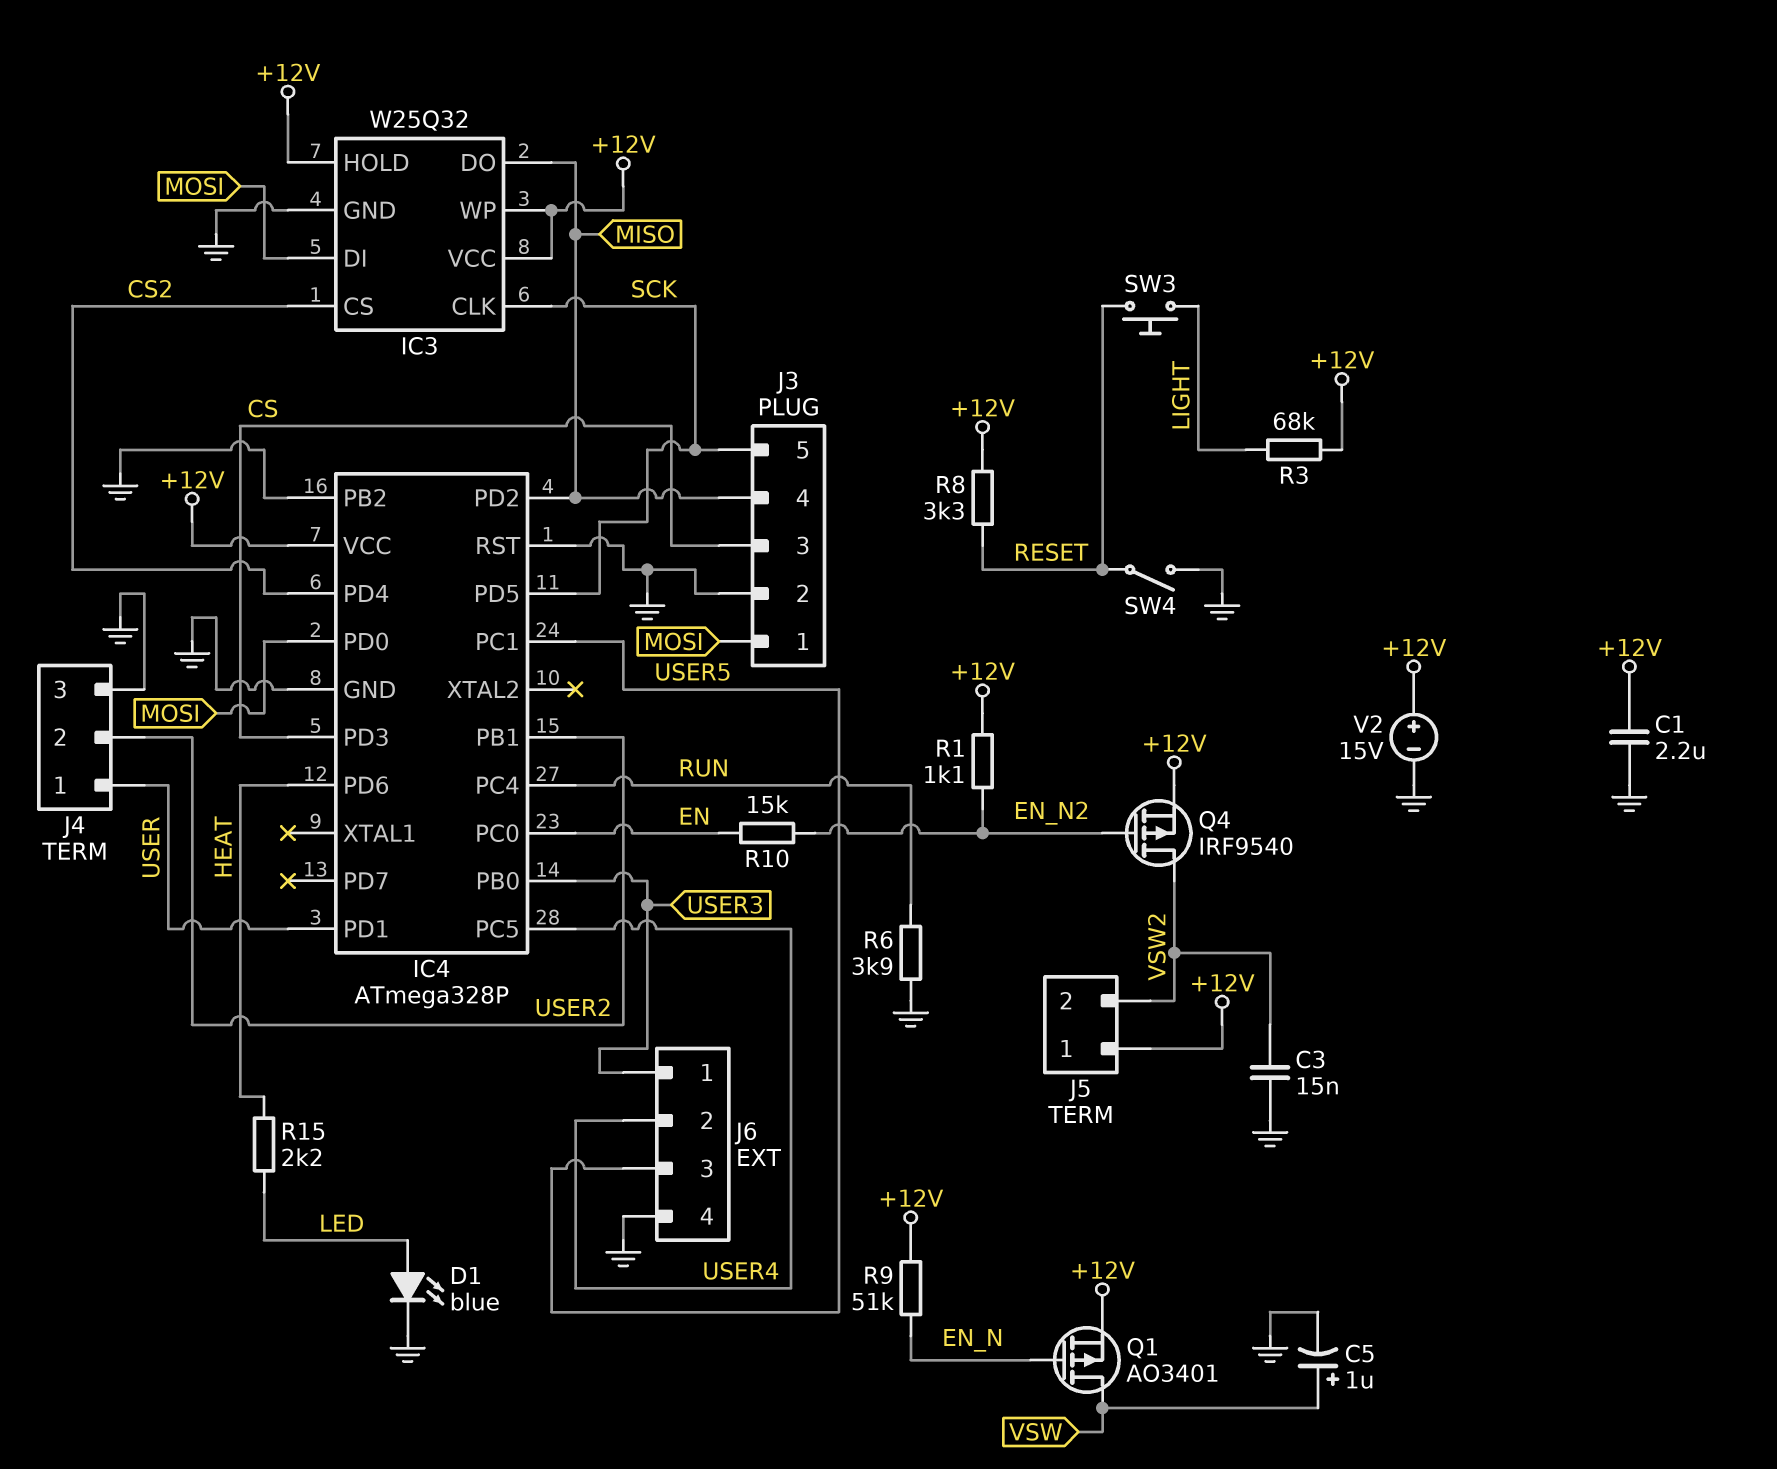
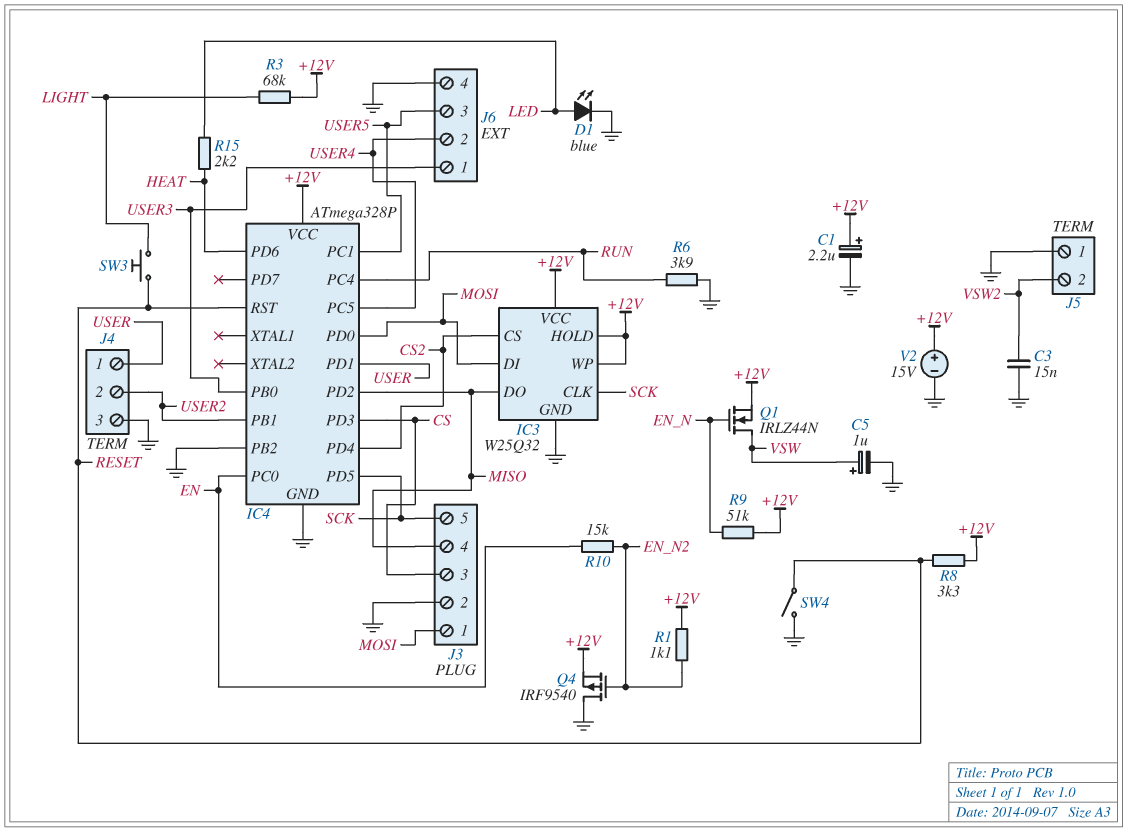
C1: 2.2uF (+12V, GND) -> 2.2uF (plus +12V, minus GND)
IC4 pin RST: GND -> RESET
J5 pin 1: +12V -> GND
Q1: PMOS AO3401 (G EN_N, D VSW, S +12V) -> NMOS IRLZ44N (G EN_N, D VSW, S +12V)
Q4: PMOS IRF9540 (G EN_N2, D VSW2, S +12V) -> PMOS IRF9540 (G EN_N2, D GND, S +12V)

